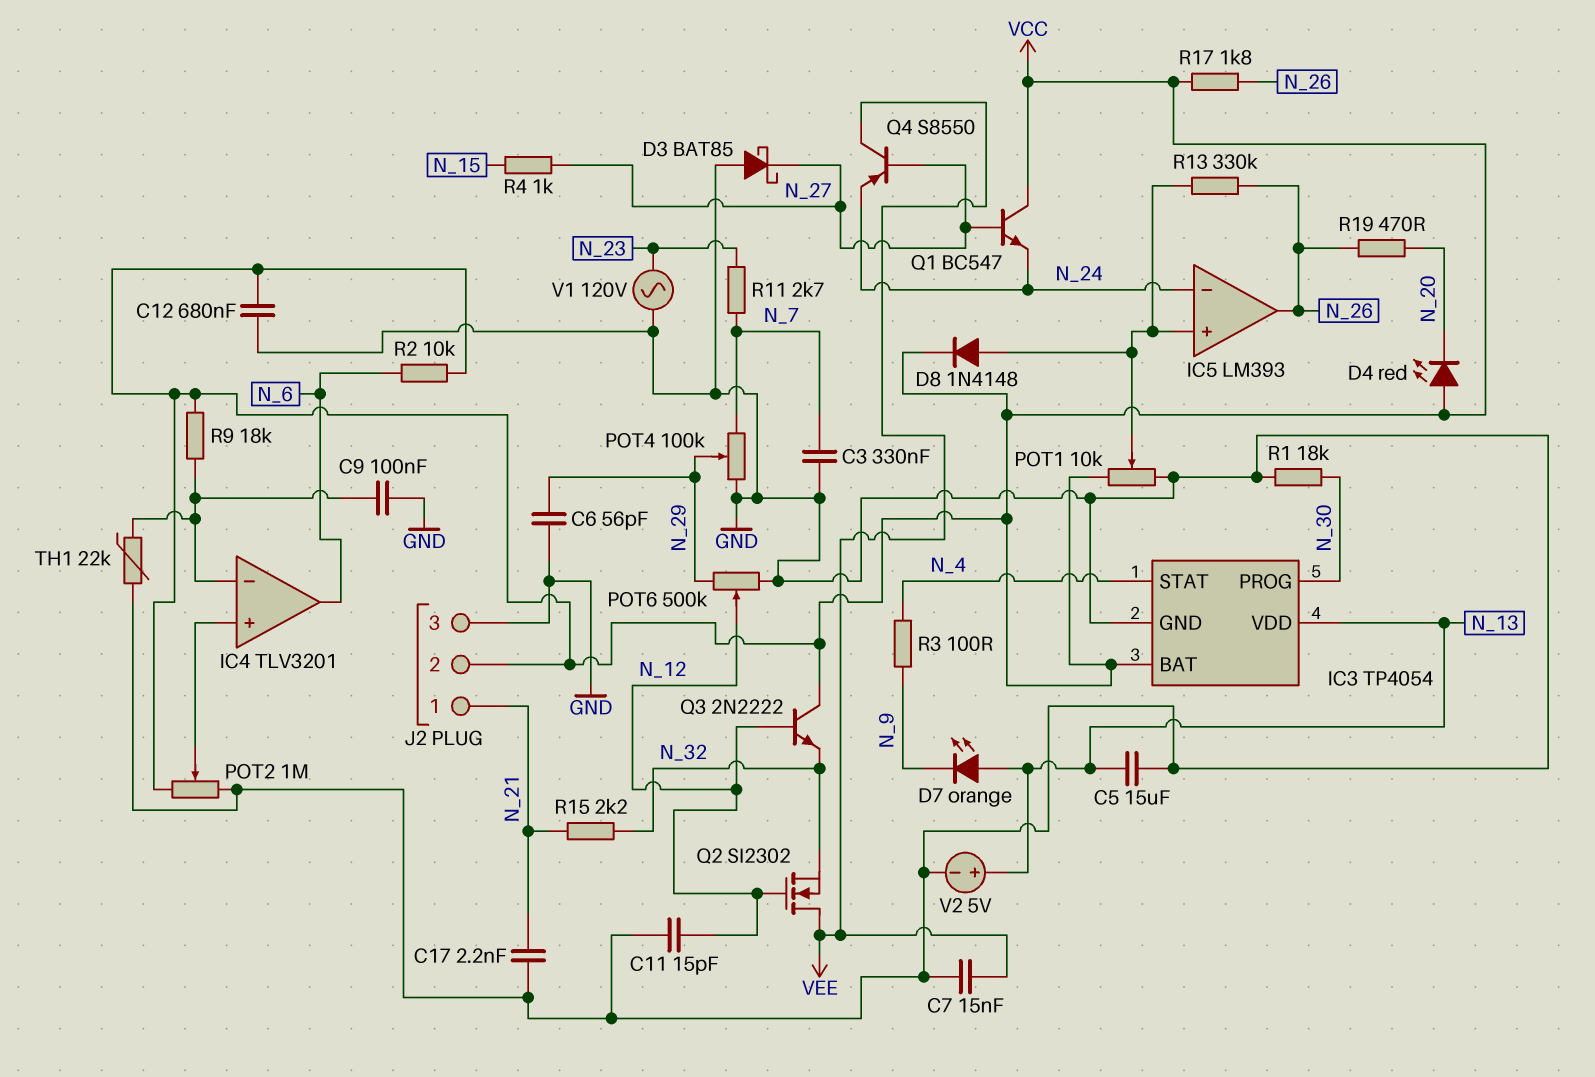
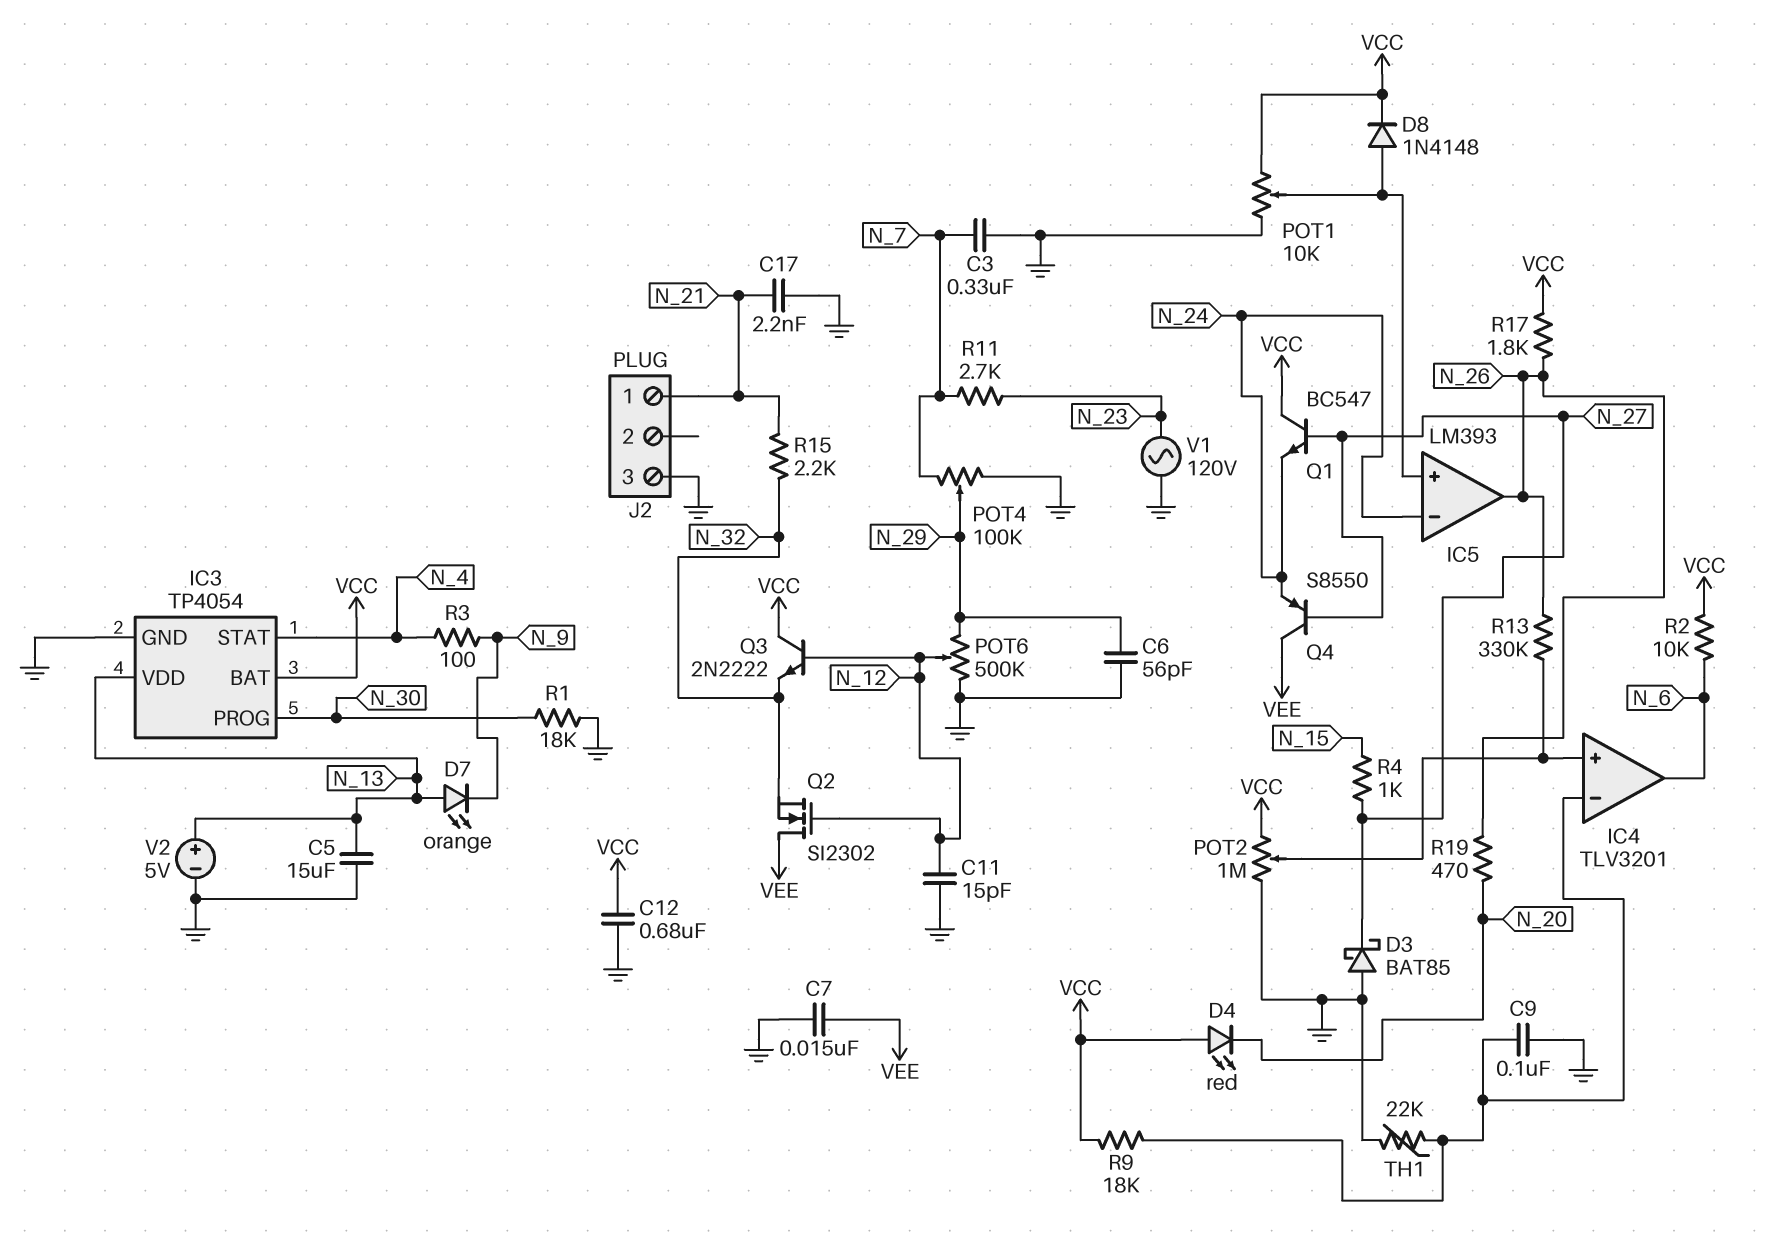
J2 pin 2: VCC -> none
R13: 330k (IC5/in+, N_26) -> 330k (IC4/in+, N_26)

